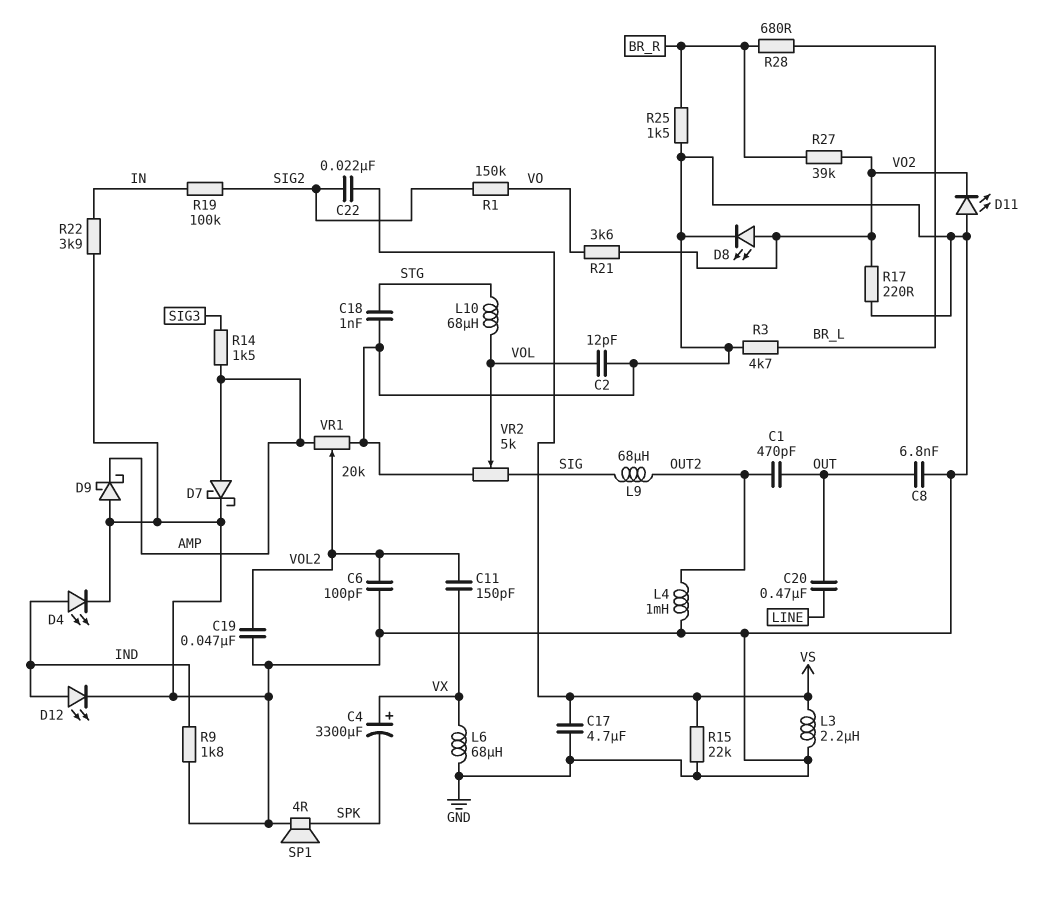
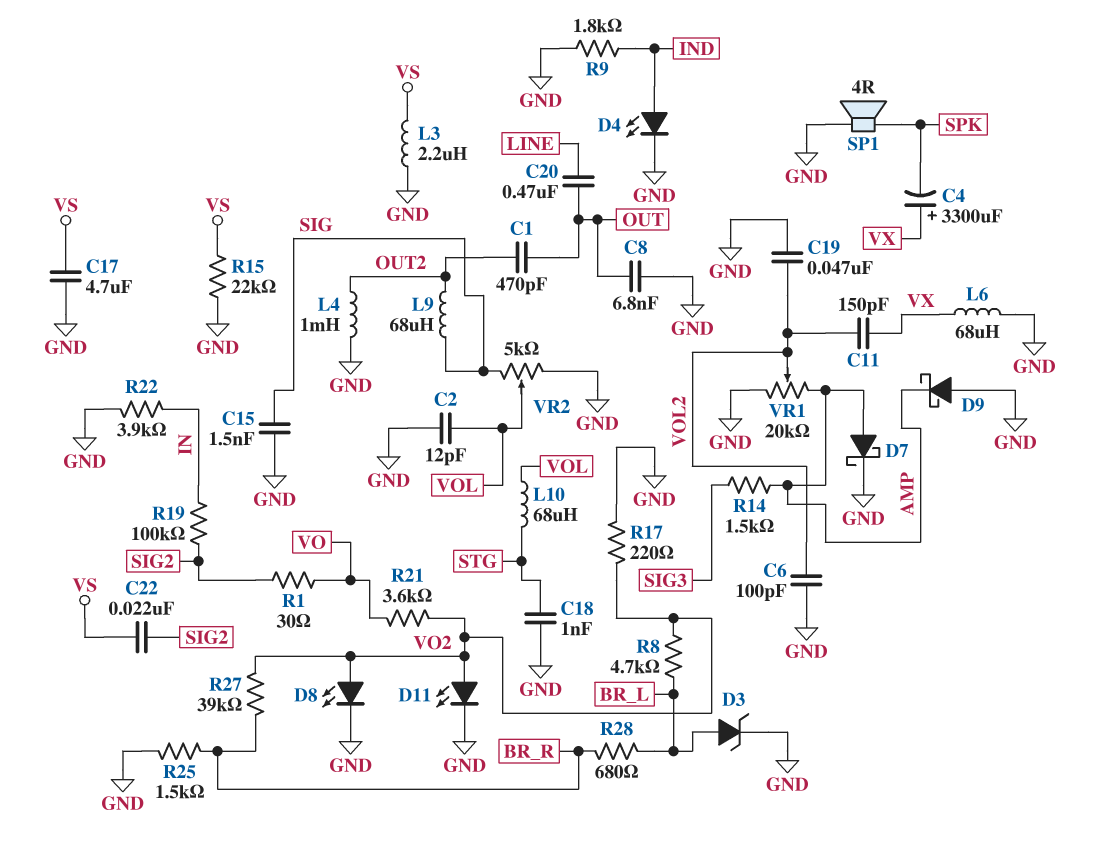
C15: none -> 1.5nF (GND, SIG)
D3: none -> zener (A BR_L, K GND)
D11: LED (A GND, K VO2) -> LED (A VO2, K GND)
D12: LED (A IND, K GND) -> none
R1: 150k (SIG2, VO) -> 30 (SIG2, VO)
R3: 4.7k (BR_L, GND) -> none
R8: none -> 4.7k (BR_L, VO2)

